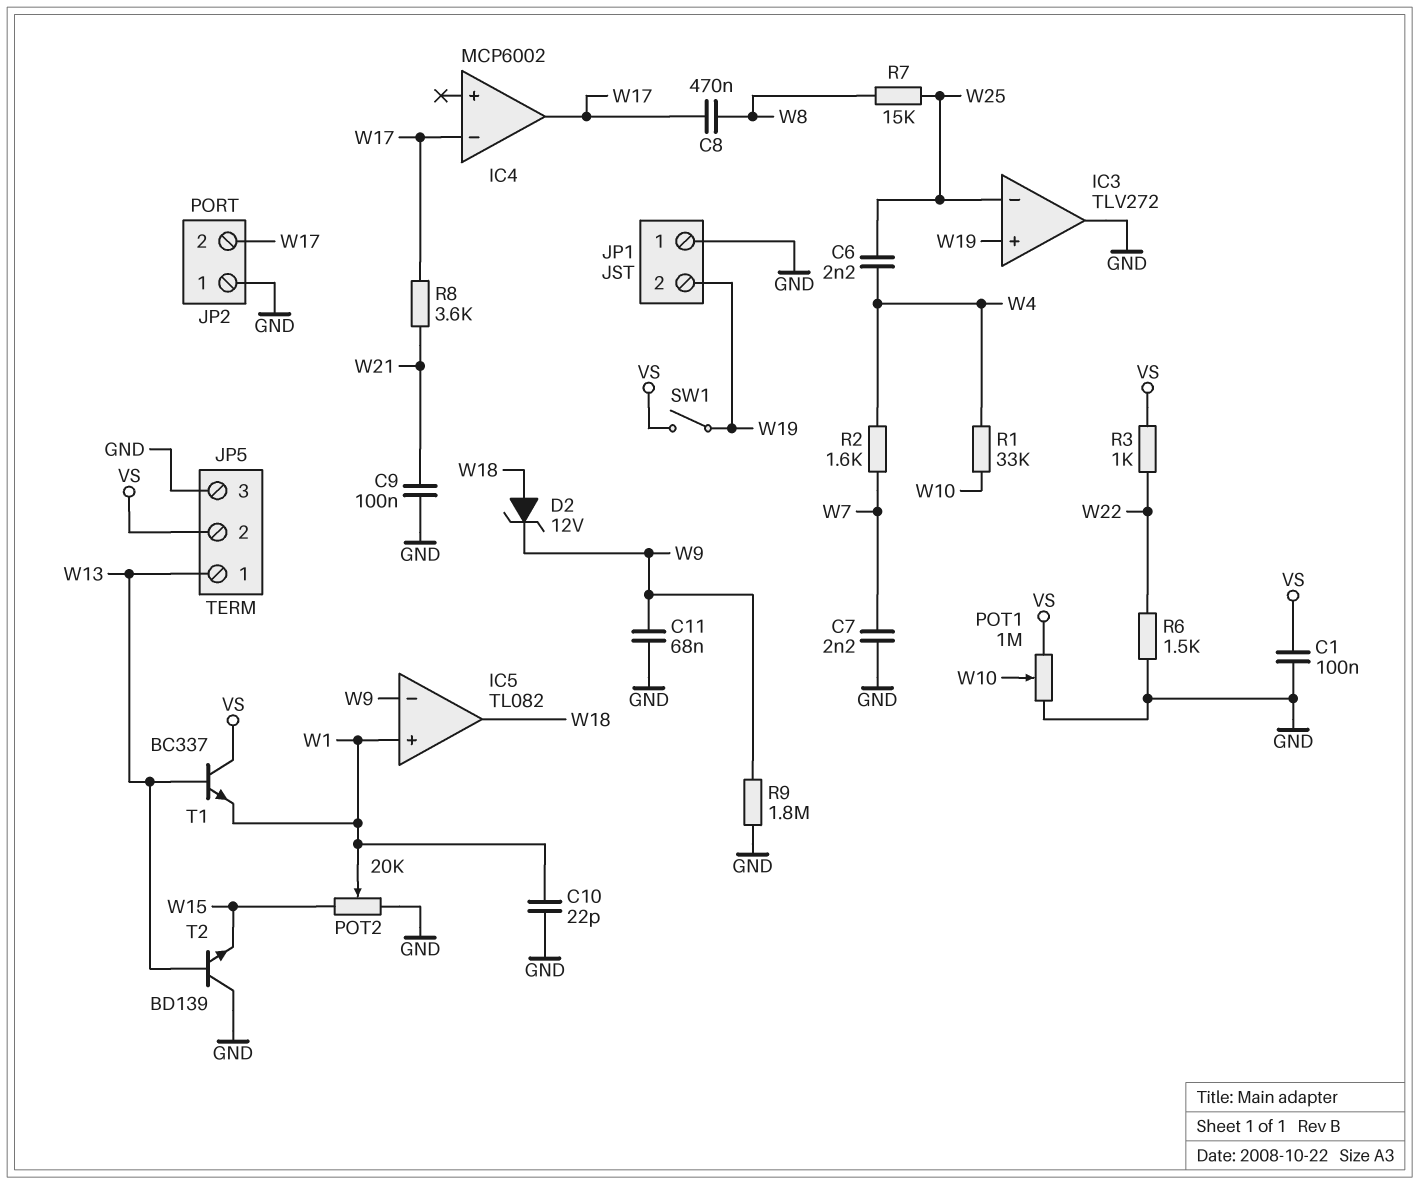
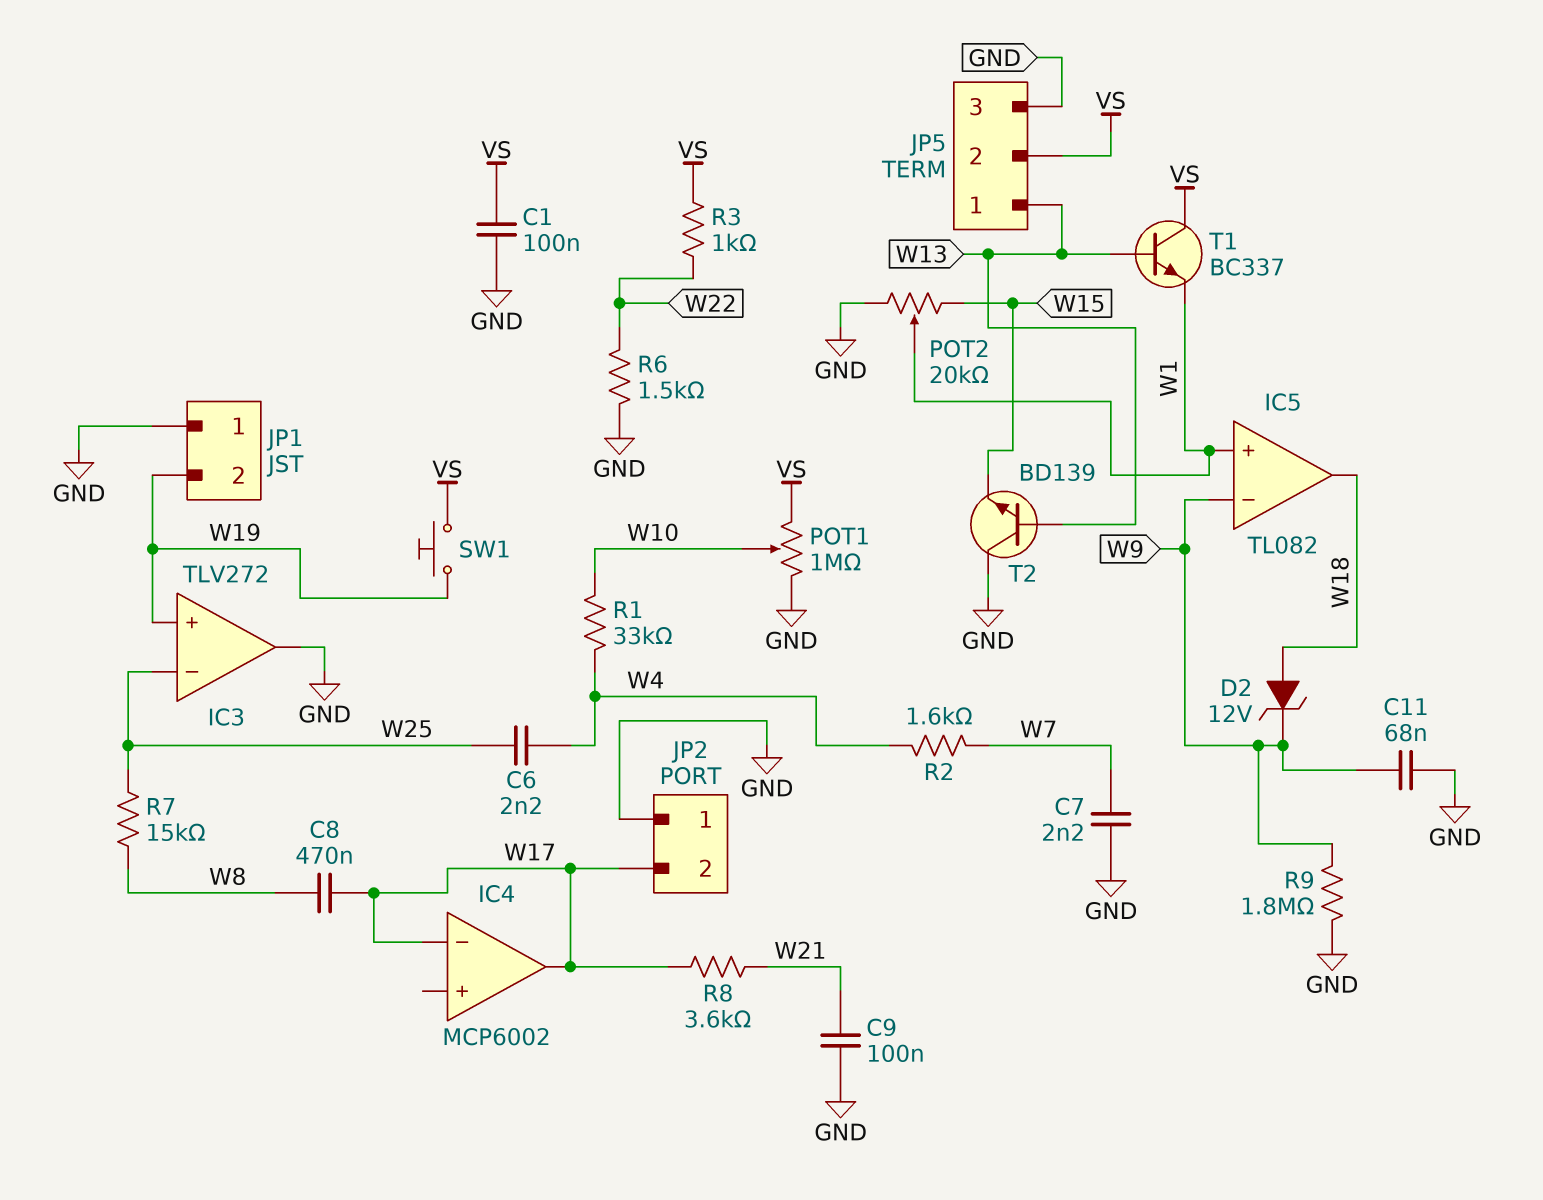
C10: 22pF (GND, W1) -> none
SW1: switch (VS, W19) -> button (VS, W19)

